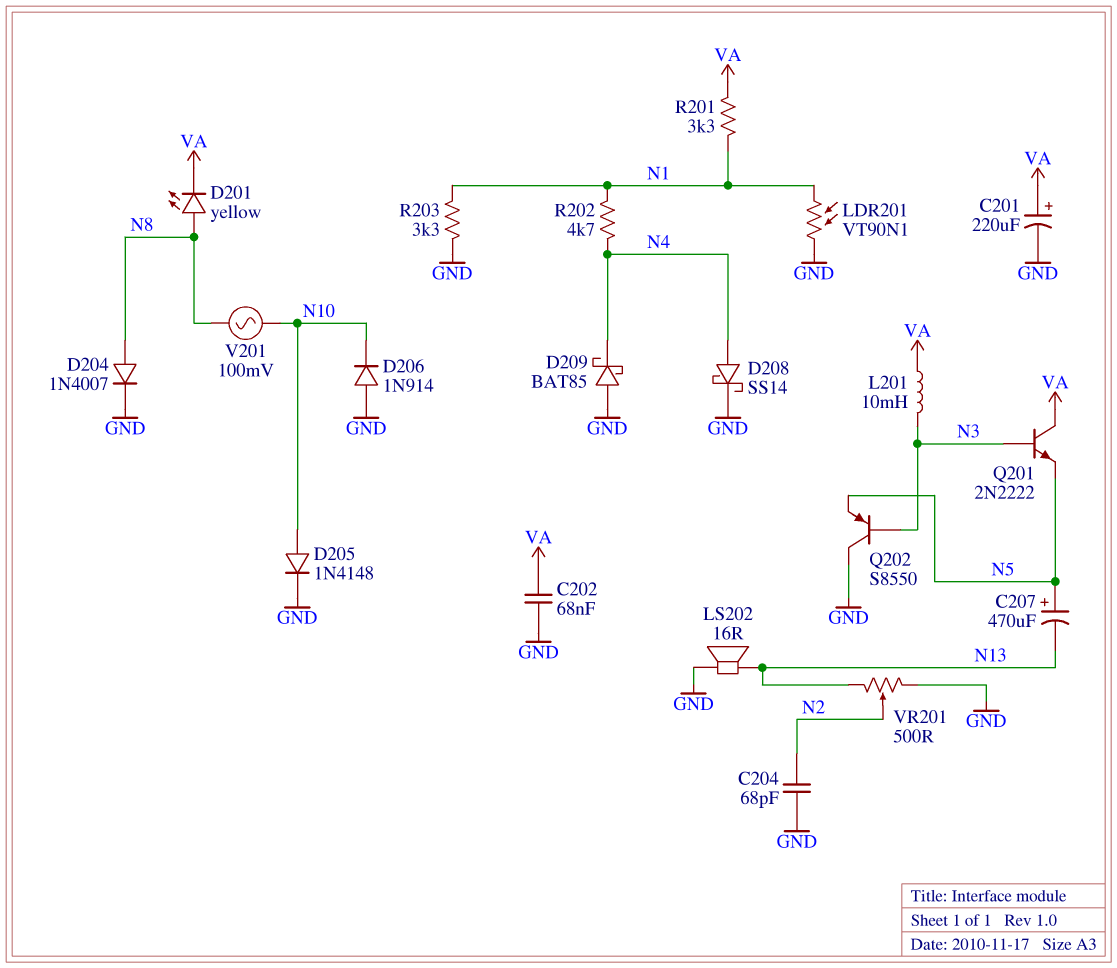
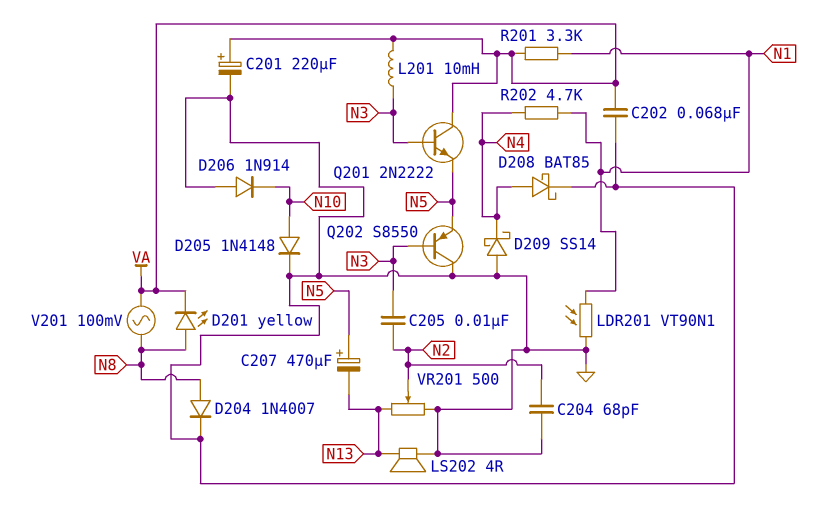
C205: none -> 10nF (N2, N3)
D208: schottky SS14 (A N4, K GND) -> schottky BAT85 (A N4, K GND)
D209: schottky BAT85 (A GND, K N4) -> schottky SS14 (A GND, K N4)
LS202: speaker 16R (GND, N13) -> speaker 4R (GND, N13)
R203: 3.3k (GND, N1) -> none
V201: AC 100mV (N8, N10) -> AC 100mV (N8, VA)

